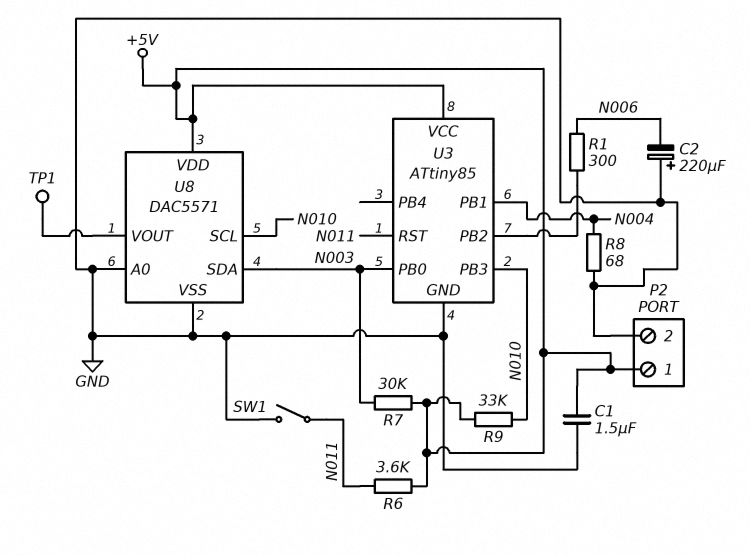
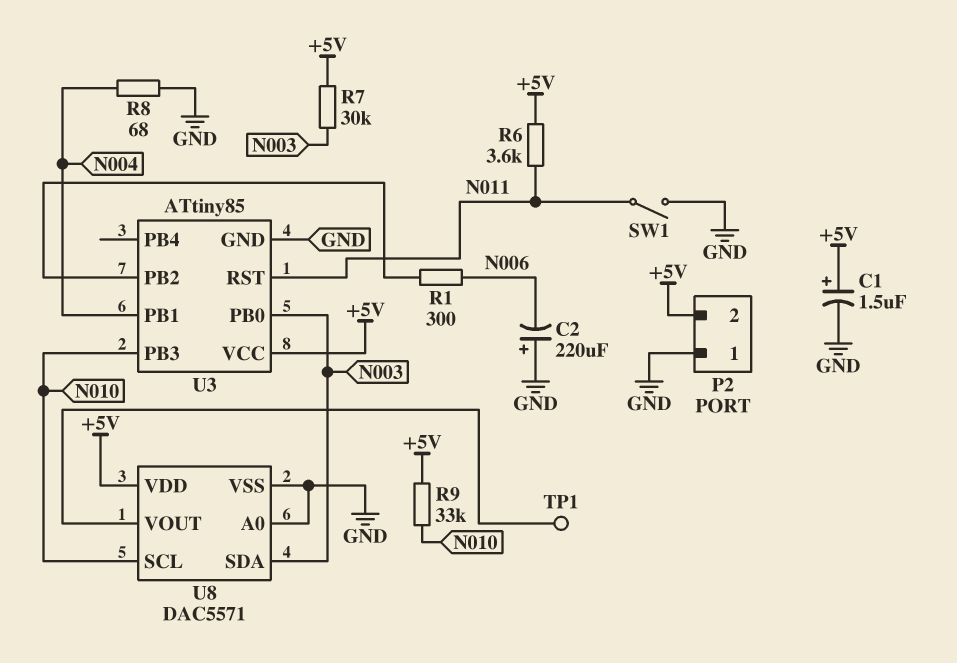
C1: 1.5uF (+5V, GND) -> 1.5uF (plus +5V, minus GND)
P2 pin 1: +5V -> GND
P2 pin 2: GND -> +5V

